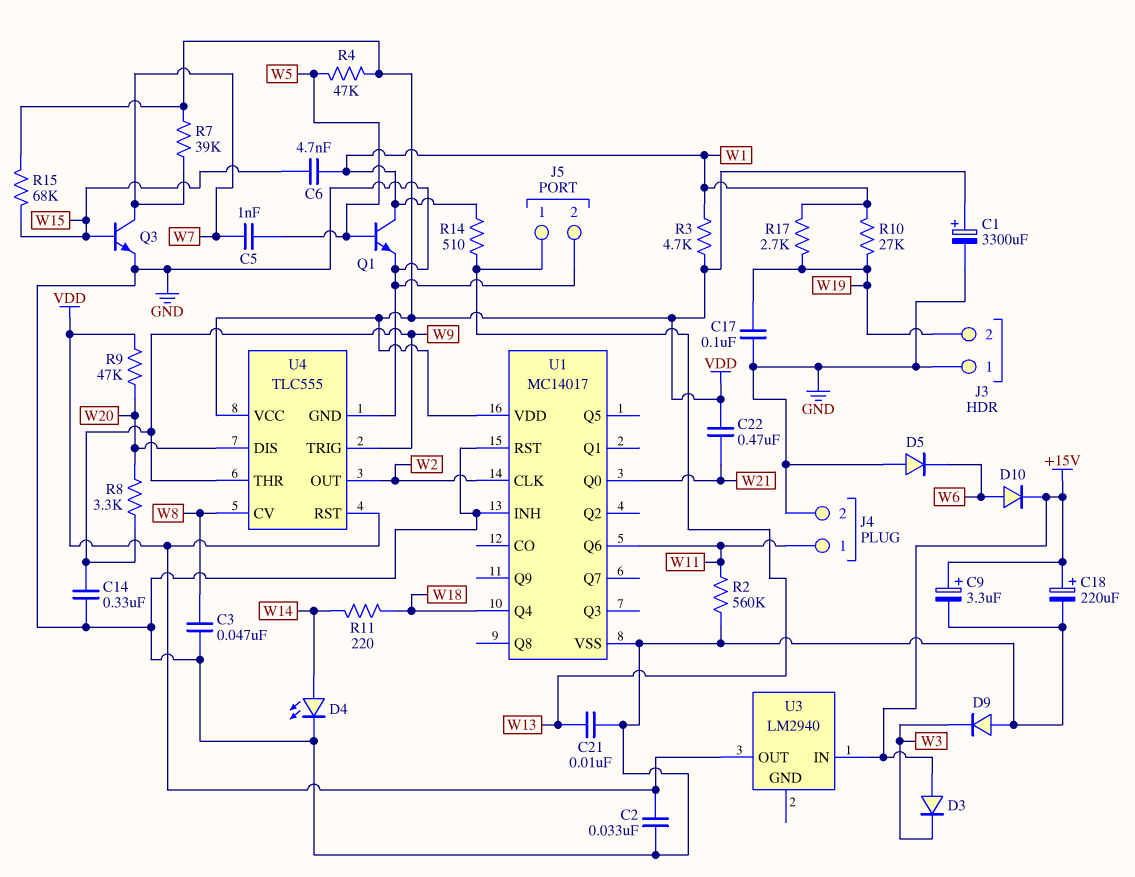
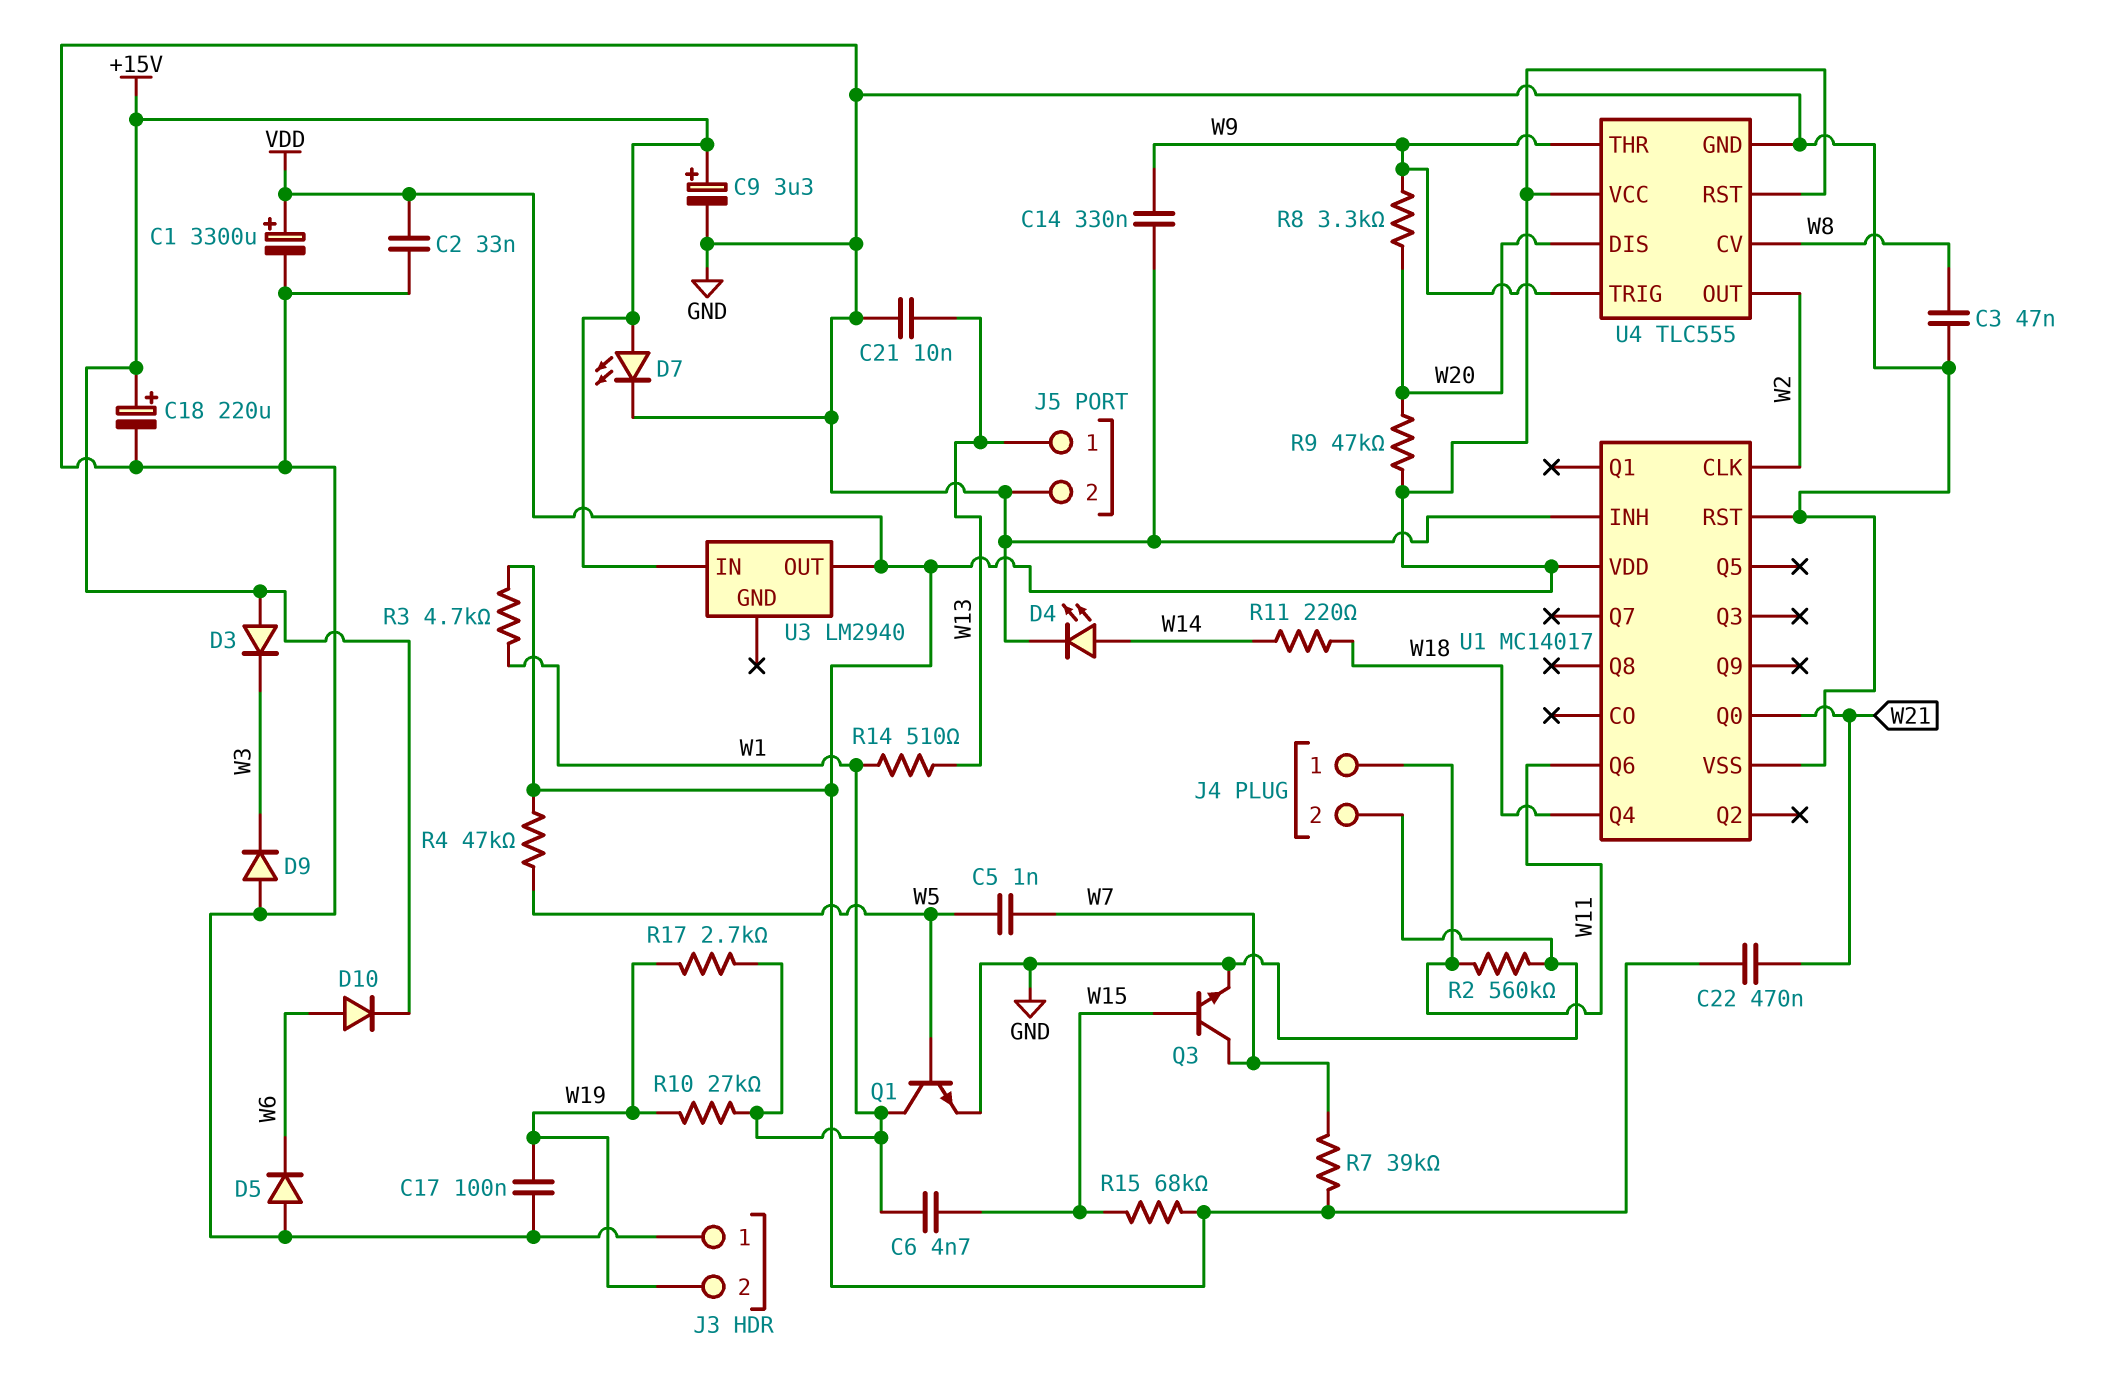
D7: none -> LED (A +15V, K GND)

